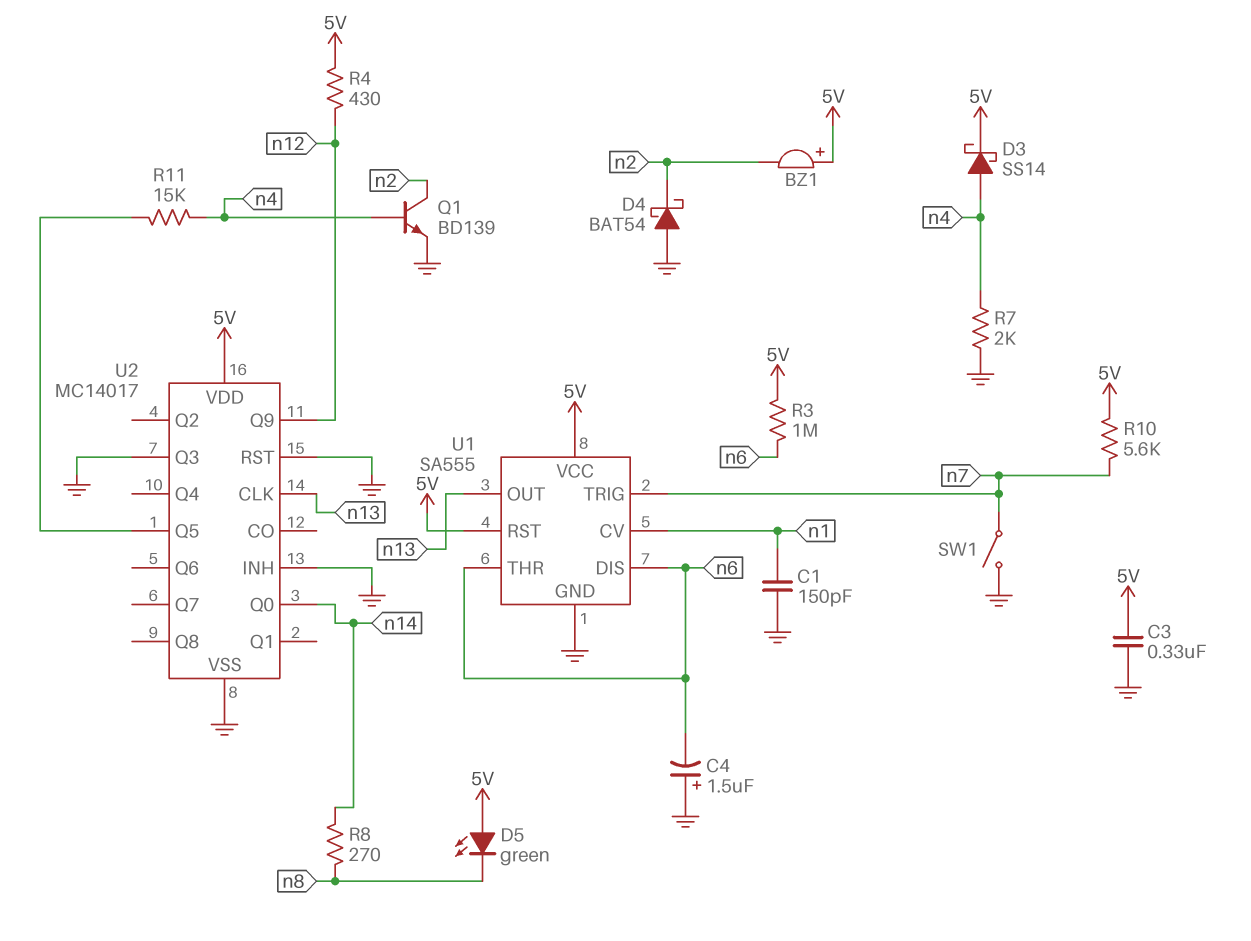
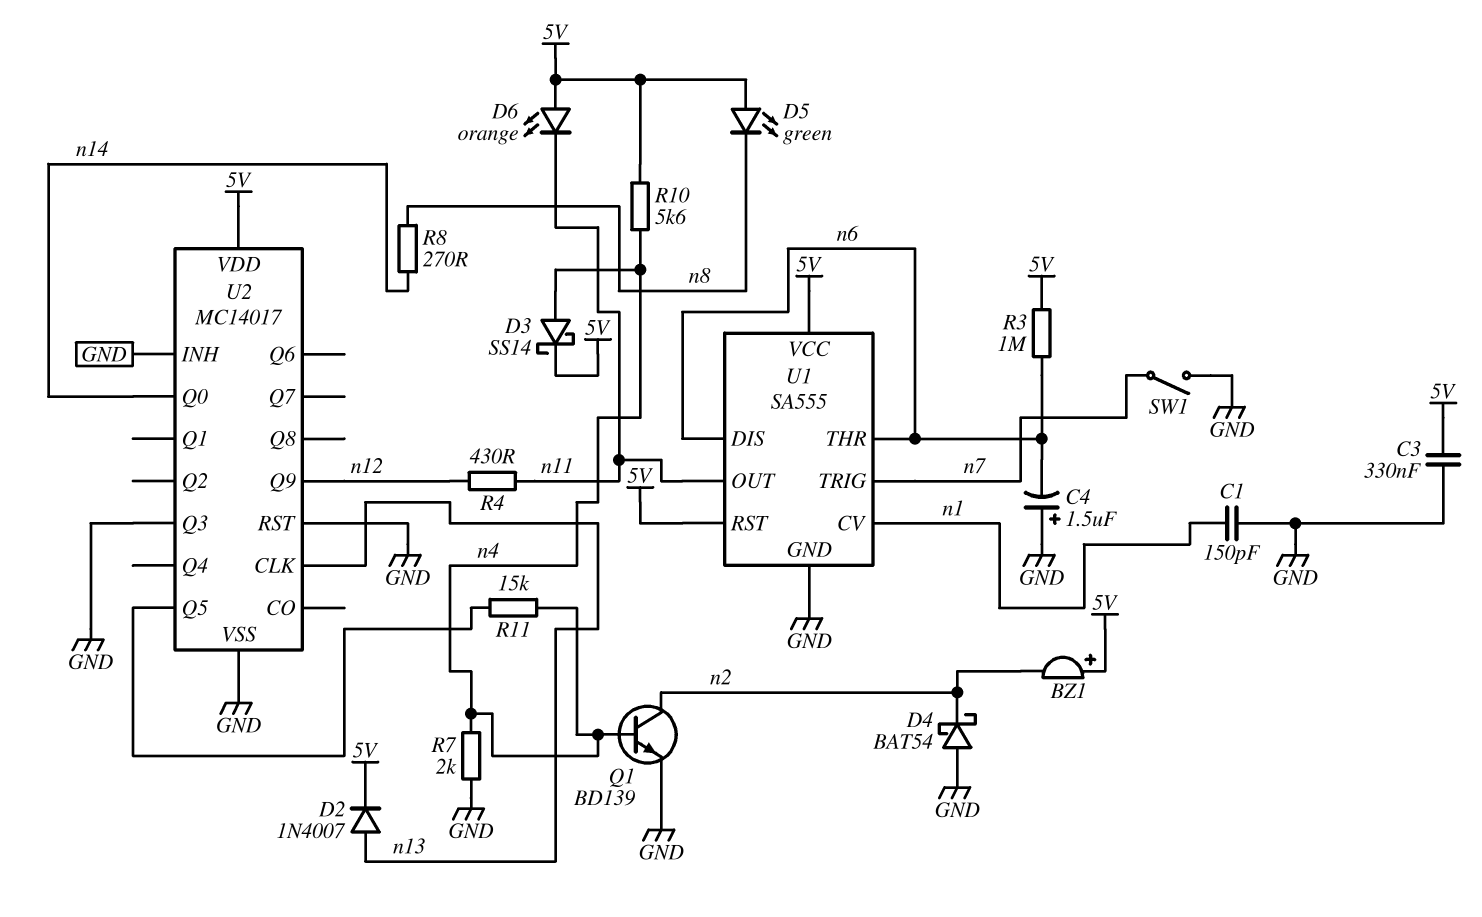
D2: none -> diode 1N4007 (A n13, K 5V)
D6: none -> LED orange (A 5V, K n11)
R4: 430 (5V, n12) -> 430 (n11, n12)
R10: 5.6k (5V, n7) -> 5.6k (5V, n4)
U1 pin OUT: n13 -> n11

